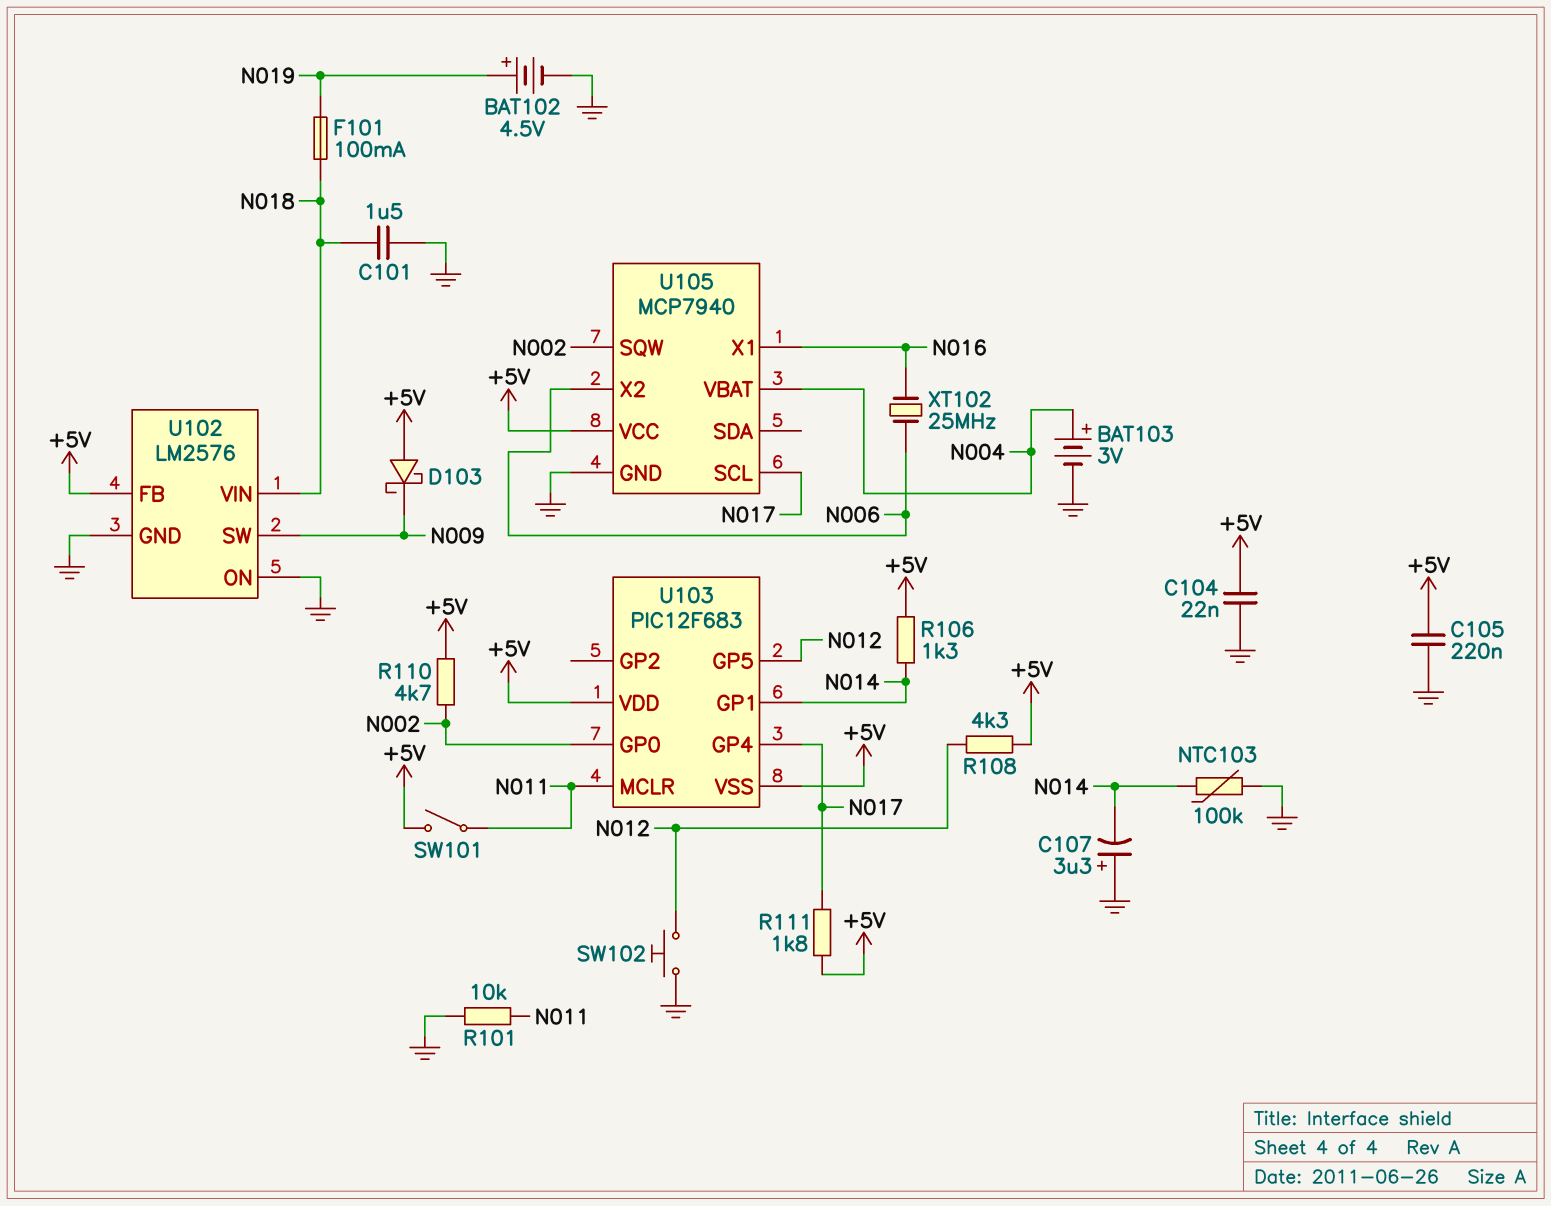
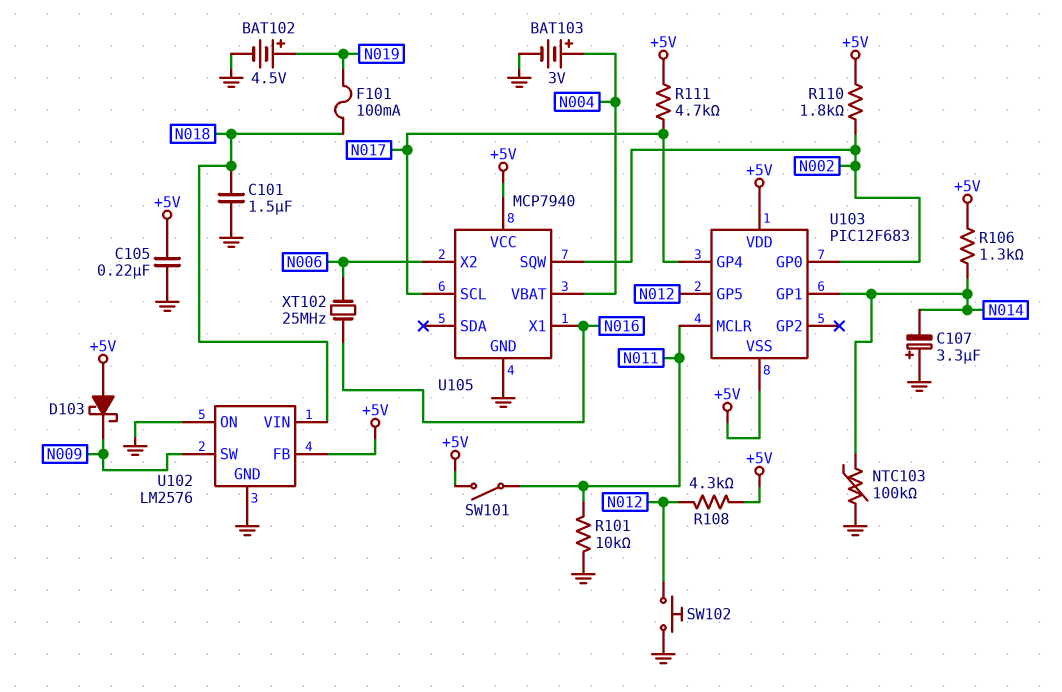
C104: 22nF (+5V, GND) -> none
R110: 4.7k (+5V, N002) -> 1.8k (+5V, N002)
R111: 1.8k (+5V, N017) -> 4.7k (+5V, N017)

